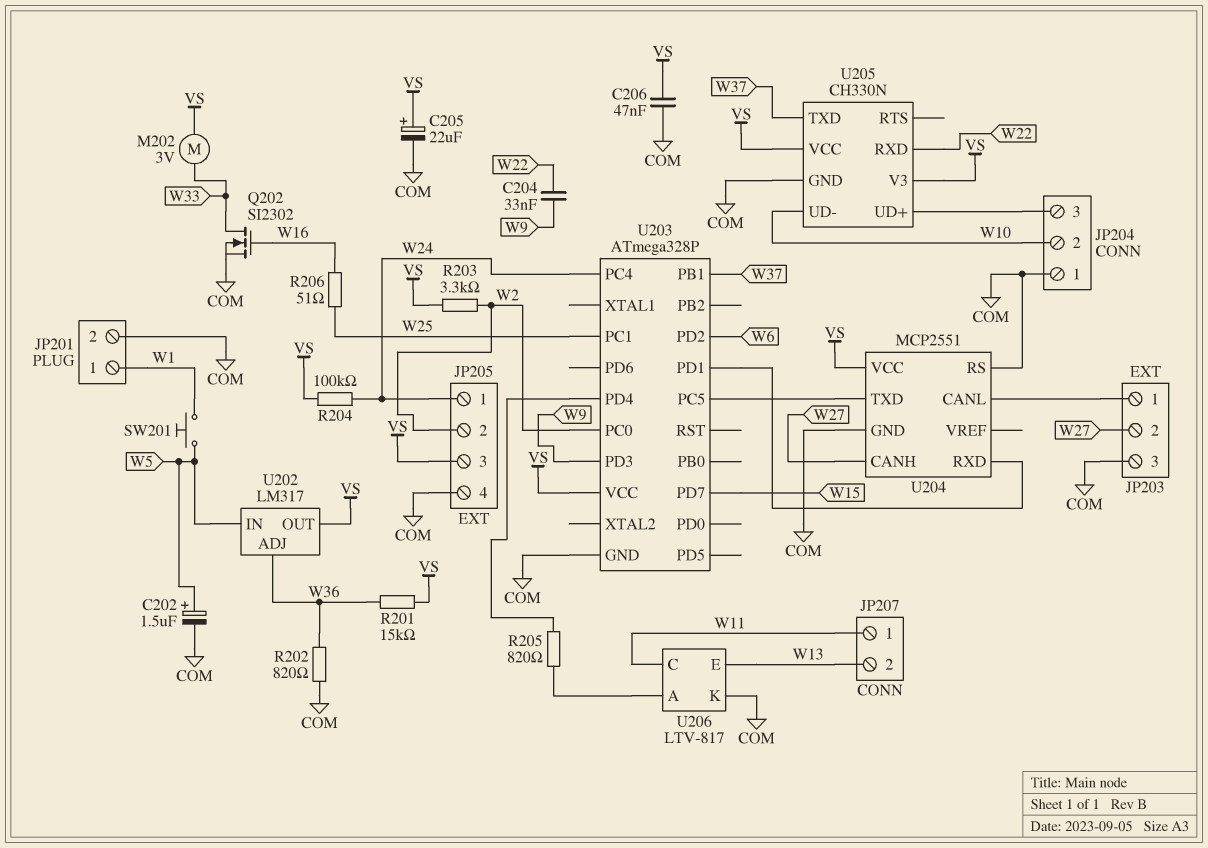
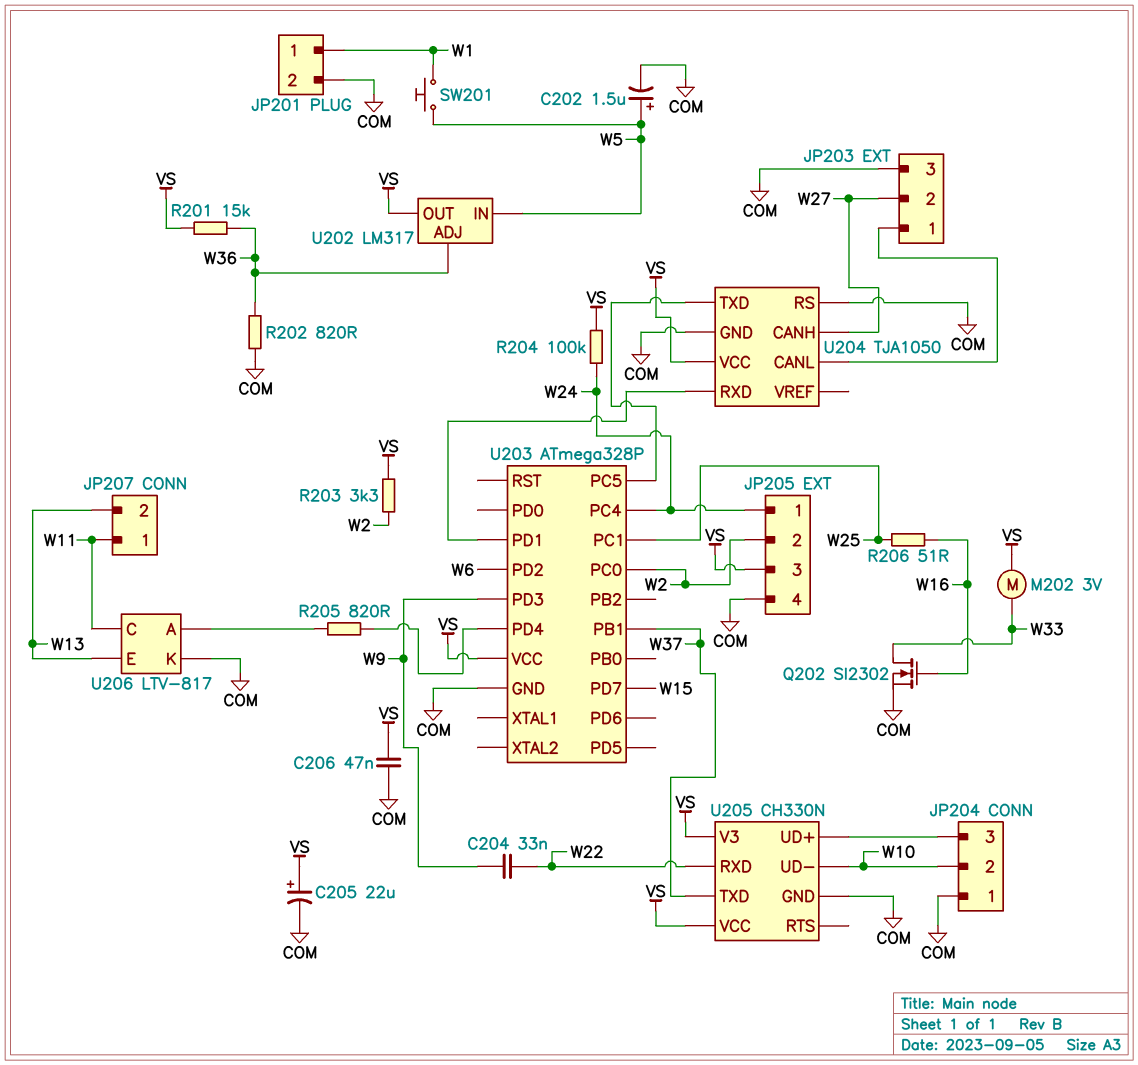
U204: MCP2551 -> TJA1050

